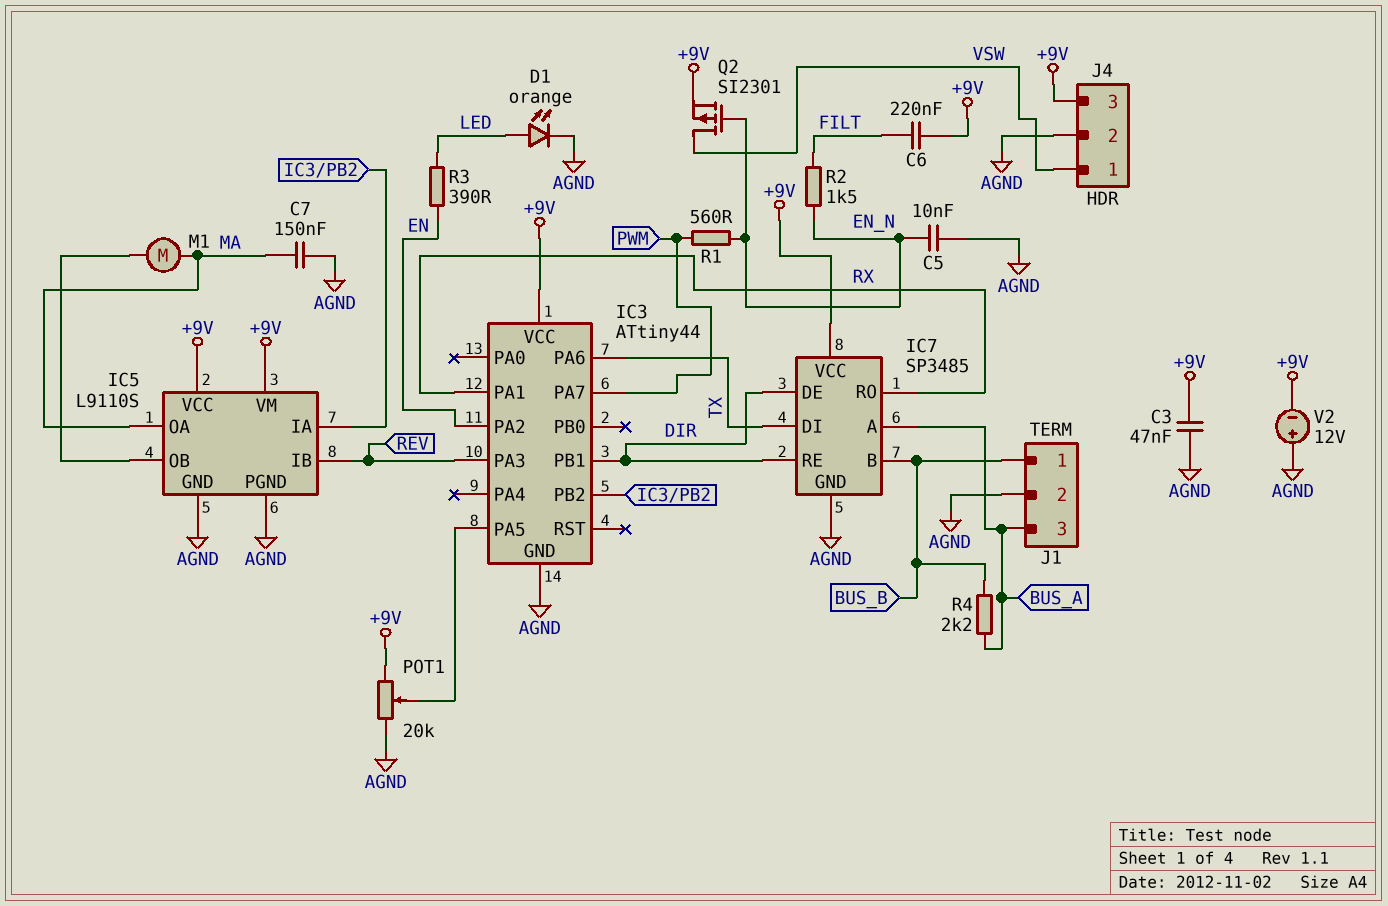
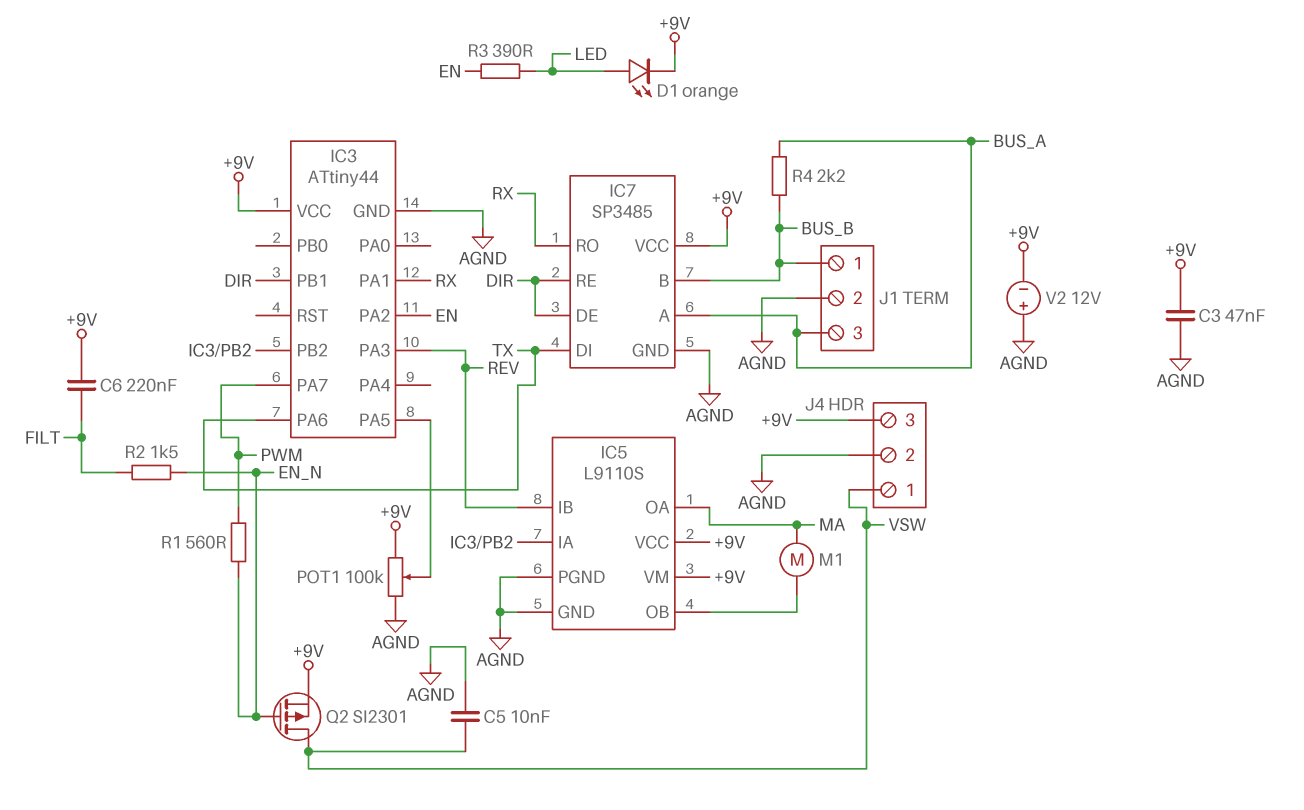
C5: 10nF (AGND, EN_N) -> 10nF (AGND, VSW)
C7: 150nF (AGND, MA) -> none
D1: LED orange (A LED, K AGND) -> LED orange (A LED, K +9V)
POT1: 20k (+9V, AGND, wiper IC3/PA5) -> 100k (+9V, AGND, wiper IC3/PA5)

